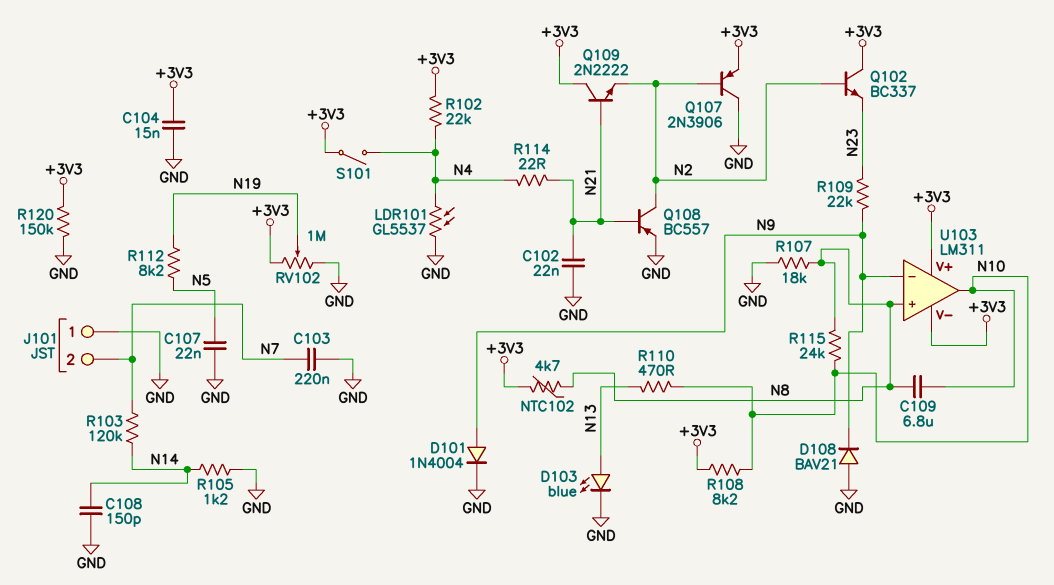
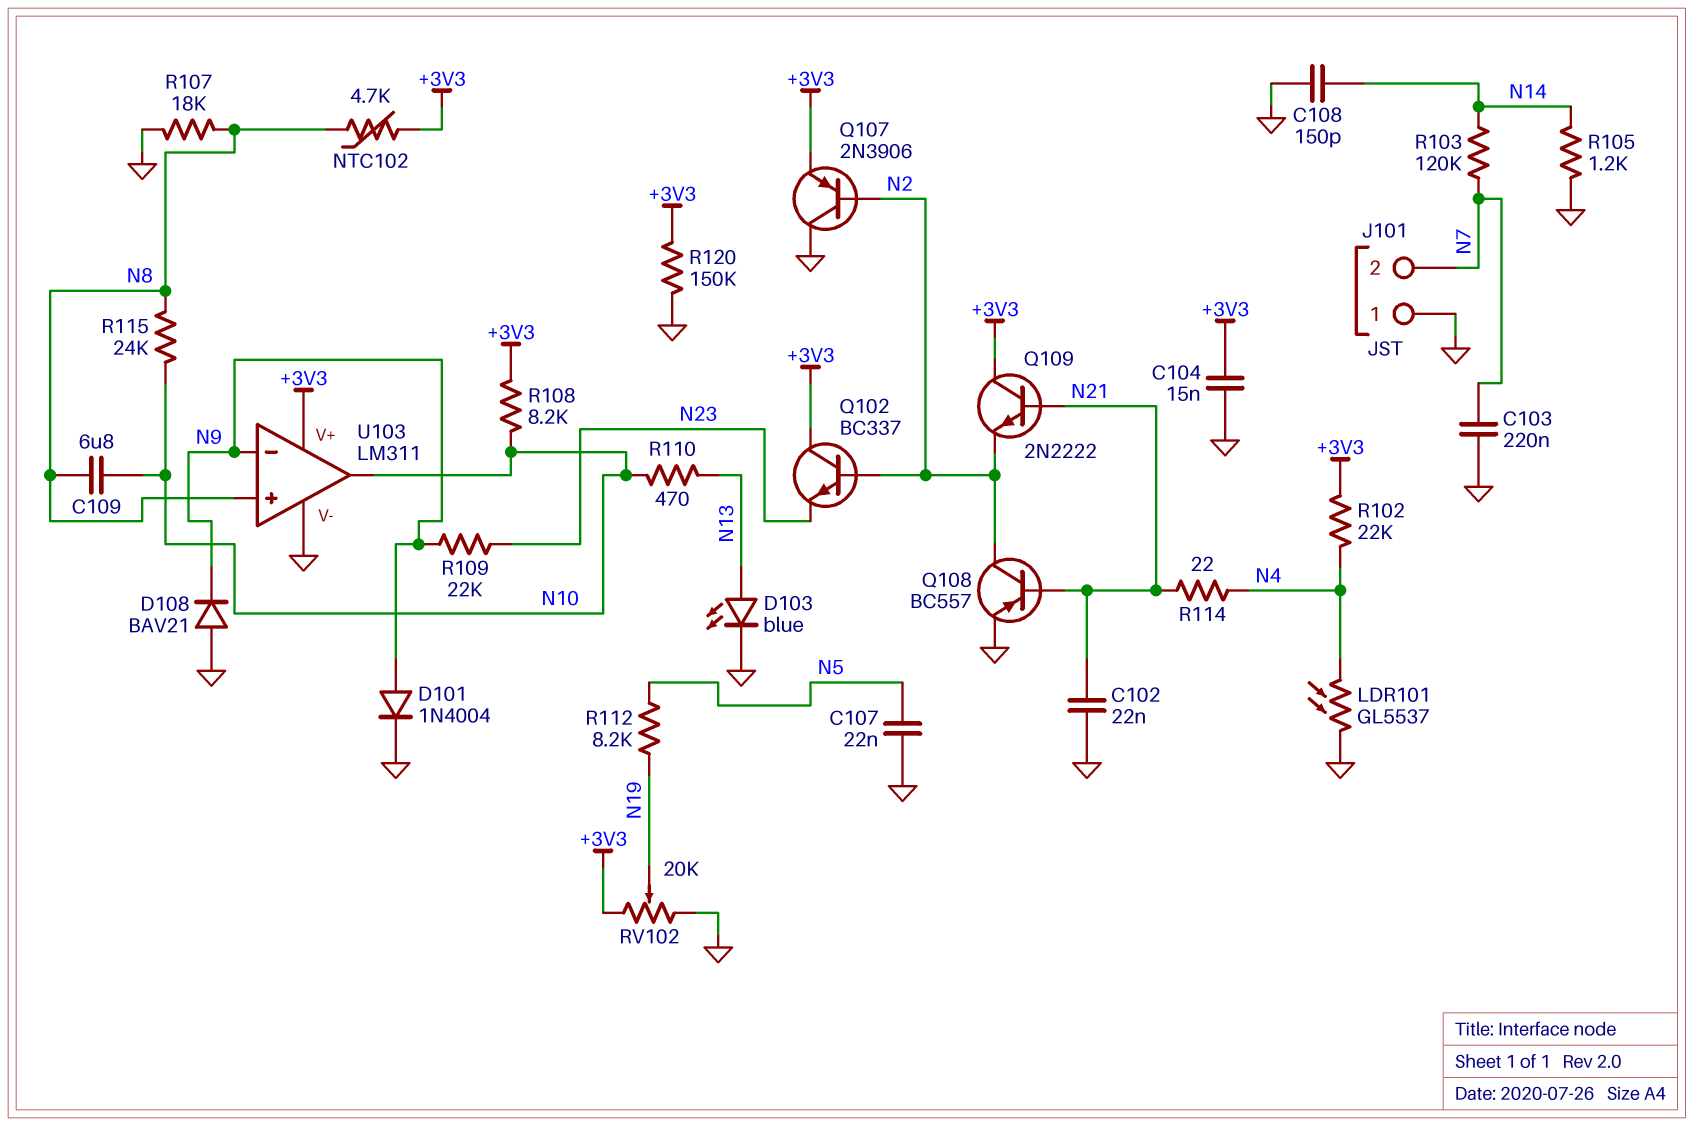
RV102: 1M (+3V3, GND, wiper N19) -> 20k (+3V3, GND, wiper N19)
S101: switch (+3V3, N4) -> none
U103 pin V-: +3V3 -> GND

